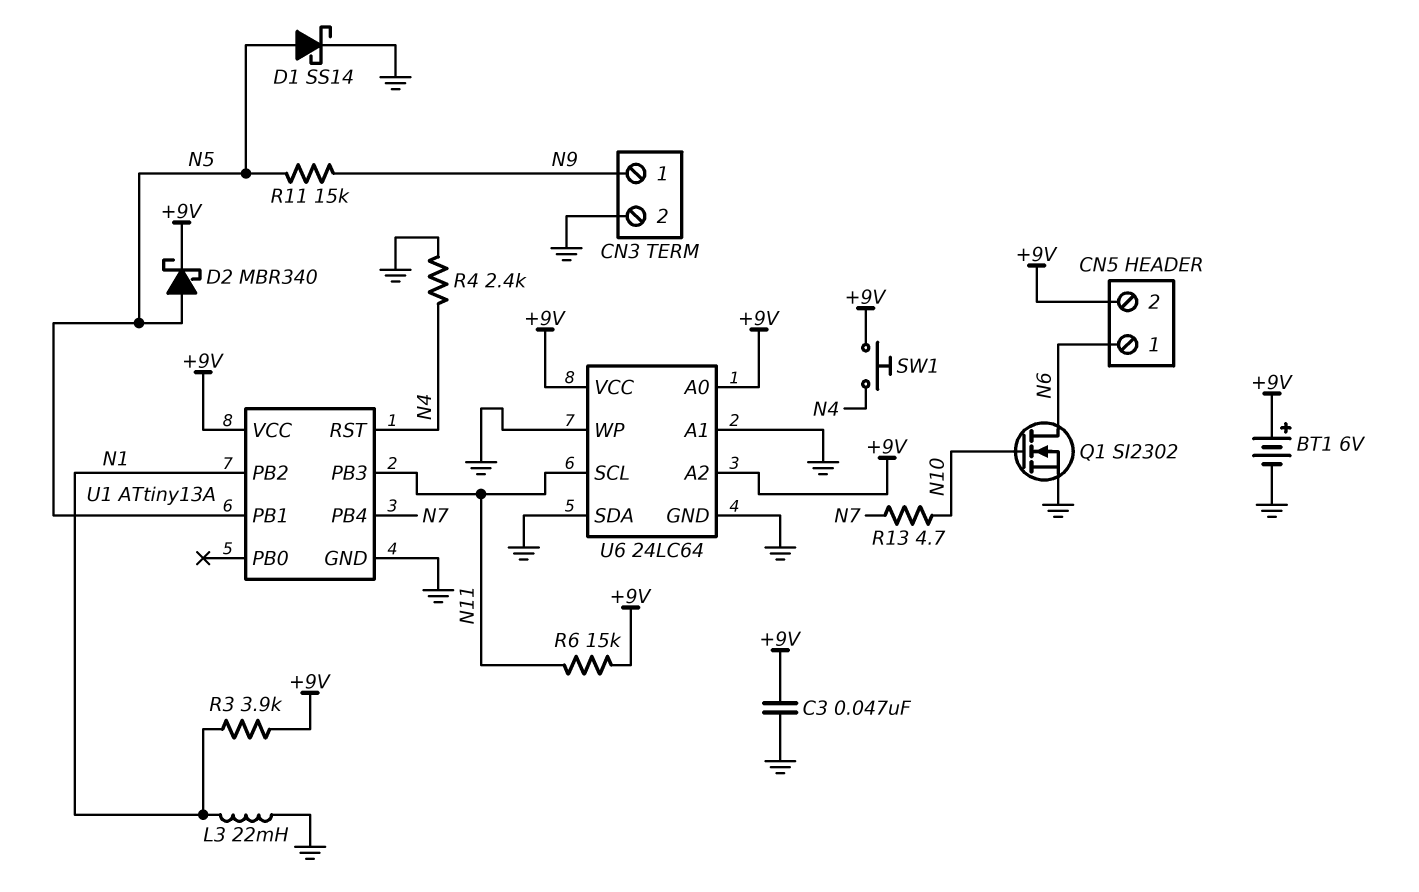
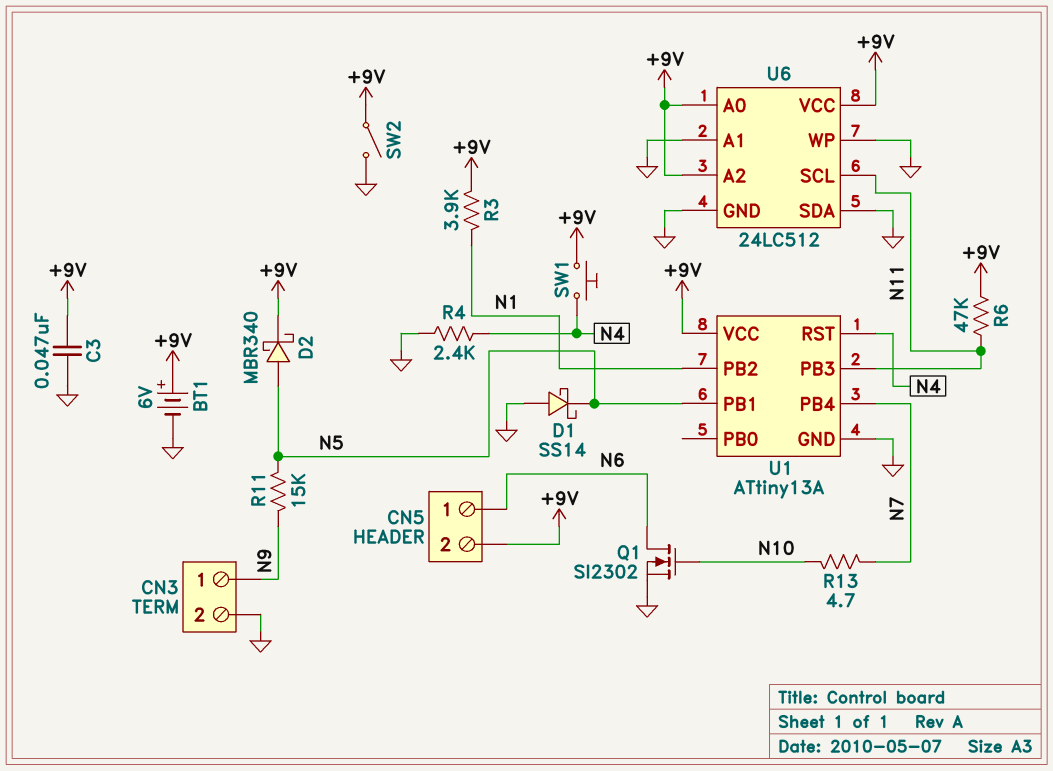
D1: schottky SS14 (A N5, K GND) -> schottky SS14 (A GND, K N5)
L3: 22mH (GND, N1) -> none
R6: 15k (+9V, N11) -> 47k (+9V, N11)
SW2: none -> switch (+9V, GND)
U6: 24LC64 -> 24LC512

